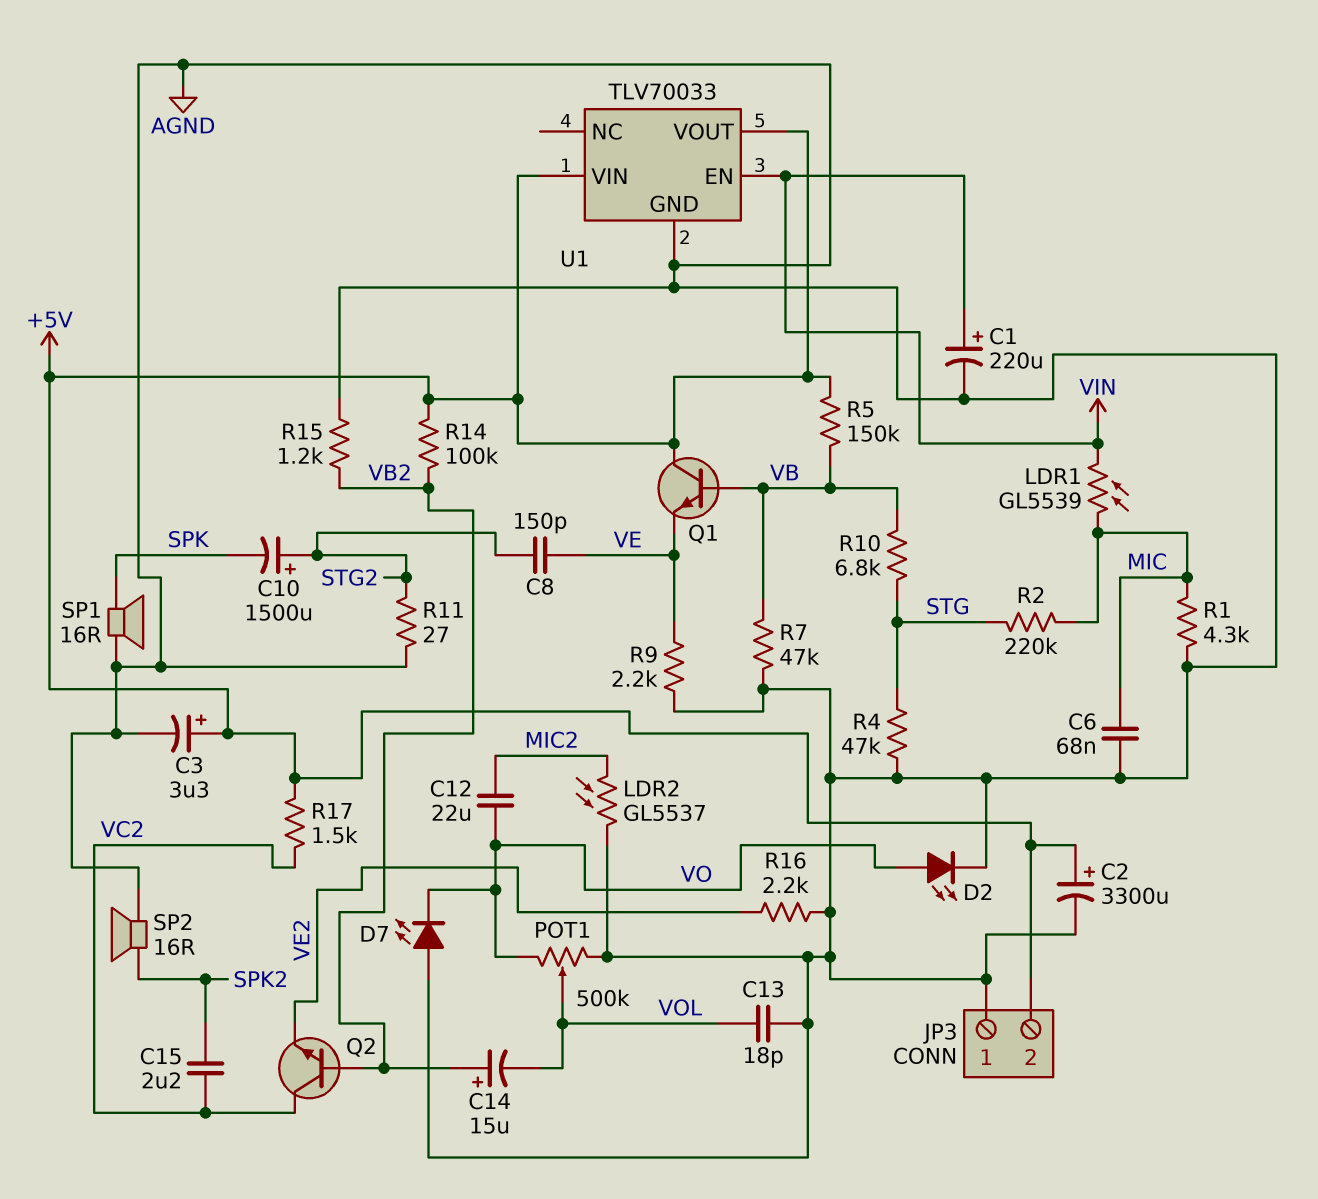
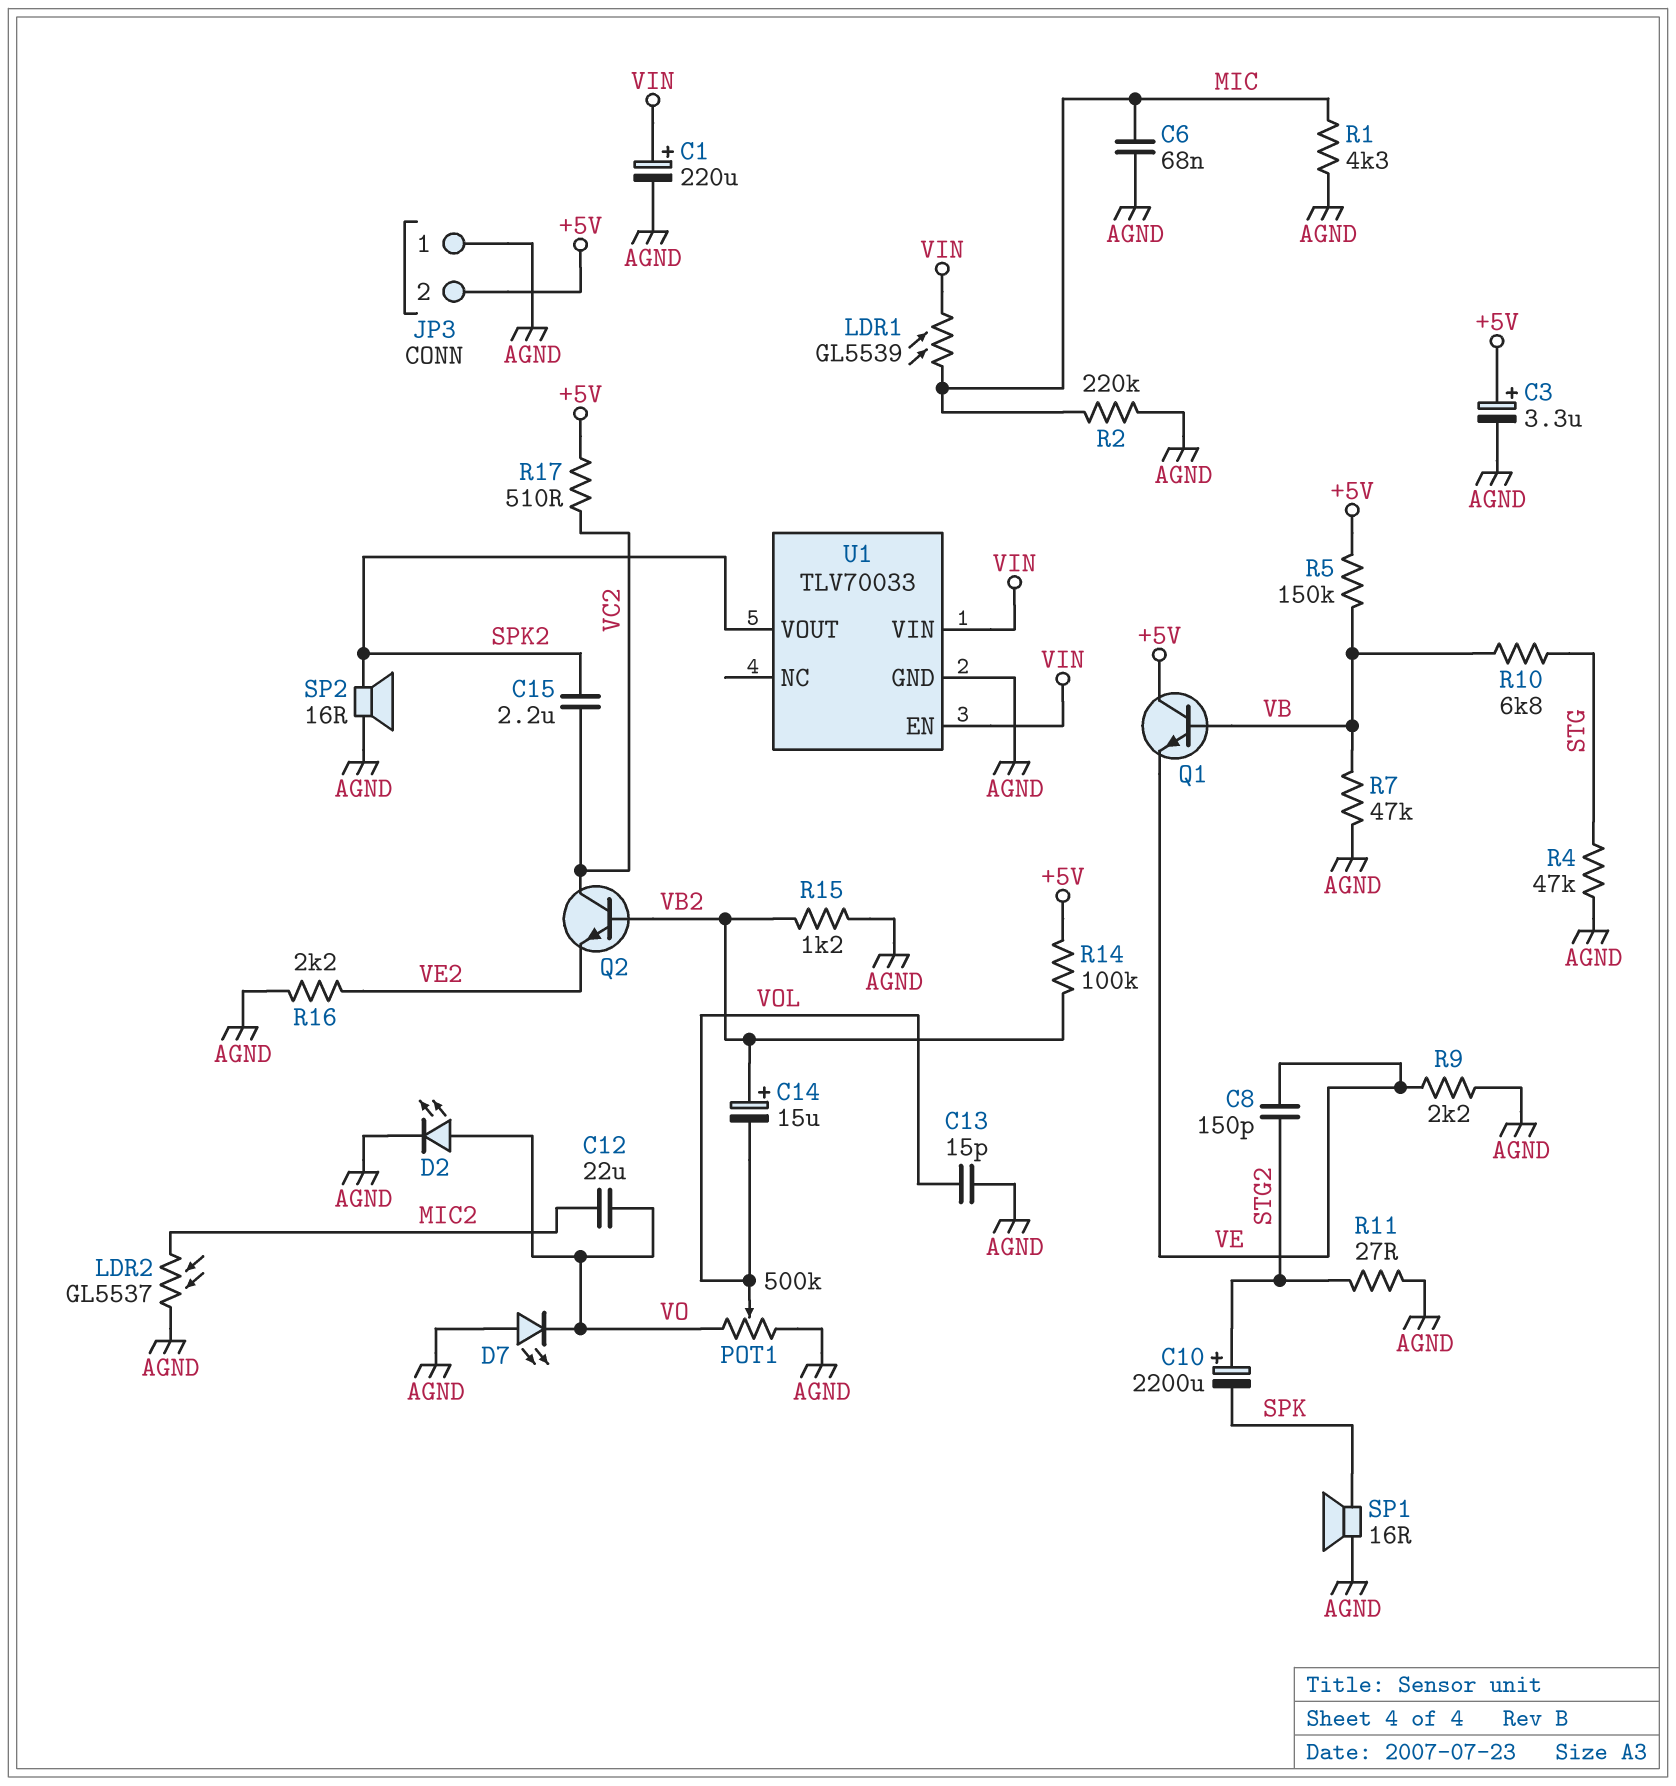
C2: 3300uF (plus +5V, minus AGND) -> none
C10: 1500uF (plus STG2, minus SPK) -> 2200uF (plus STG2, minus SPK)
C13: 18pF (AGND, VOL) -> 15pF (AGND, VOL)
R2: 220k (MIC, STG) -> 220k (AGND, MIC)
R17: 1.5k (+5V, VC2) -> 510 (+5V, VC2)
U1 pin VIN: +5V -> VIN
U1 pin VOUT: +5V -> SPK2

